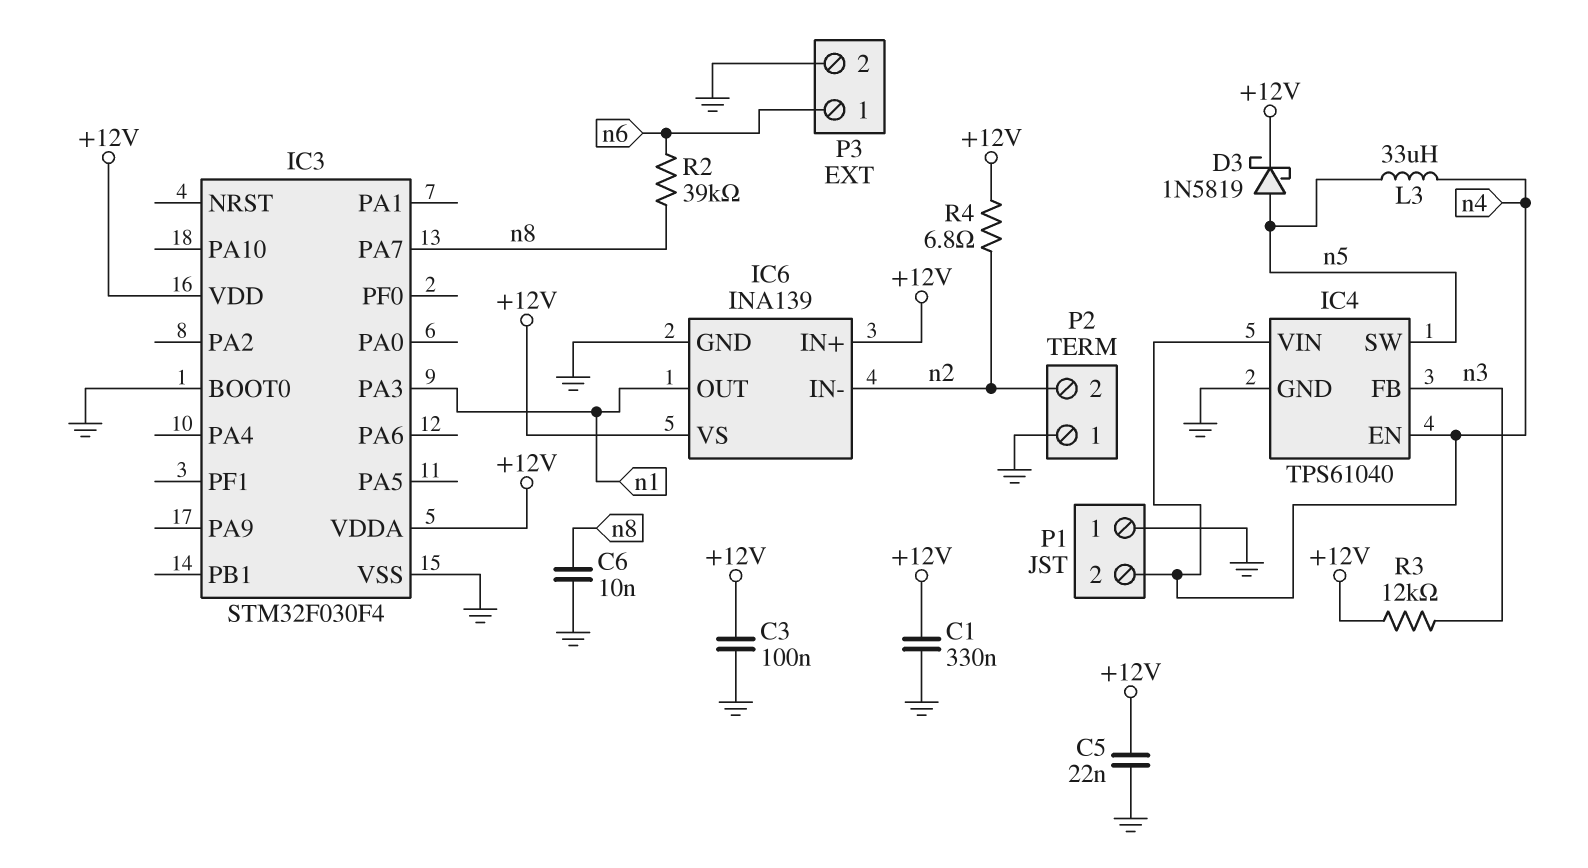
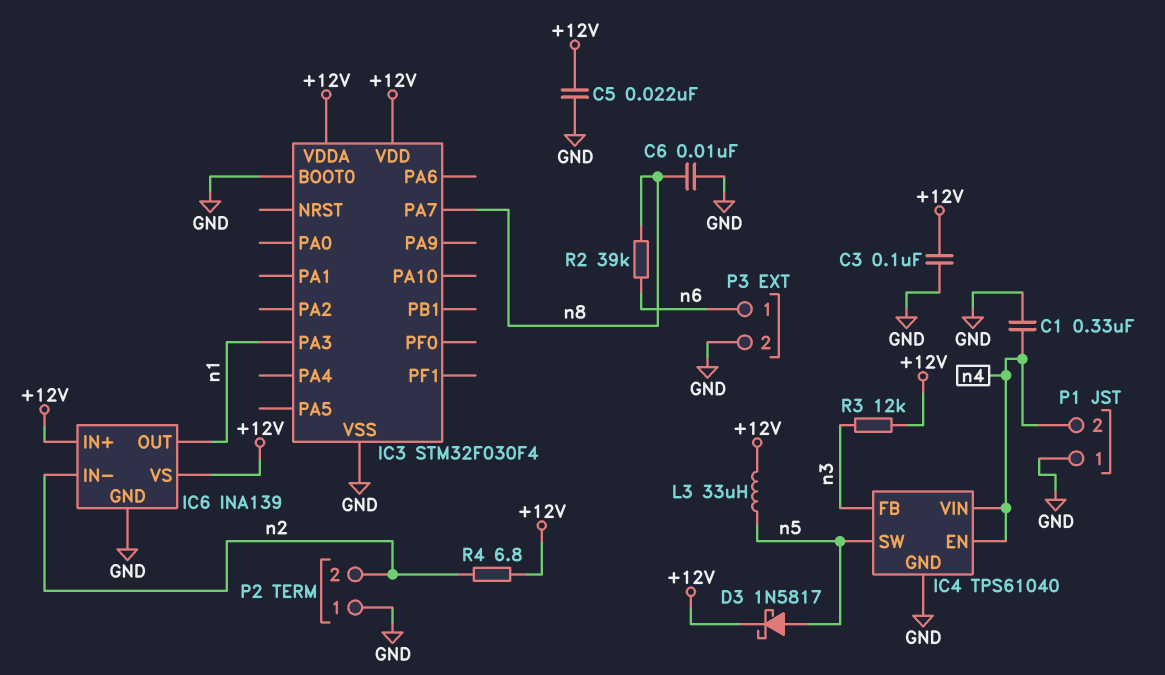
C1: 330nF (+12V, GND) -> 330nF (GND, n4)
D3: schottky 1N5819 (A n5, K +12V) -> schottky 1N5817 (A n5, K +12V)
L3: 33uH (n4, n5) -> 33uH (+12V, n5)

